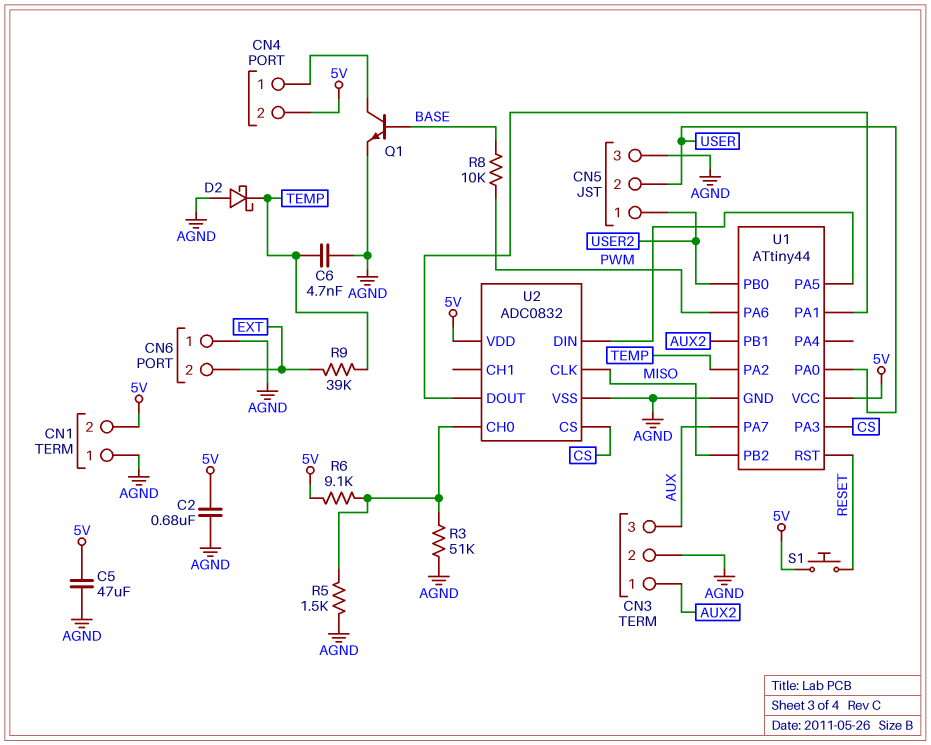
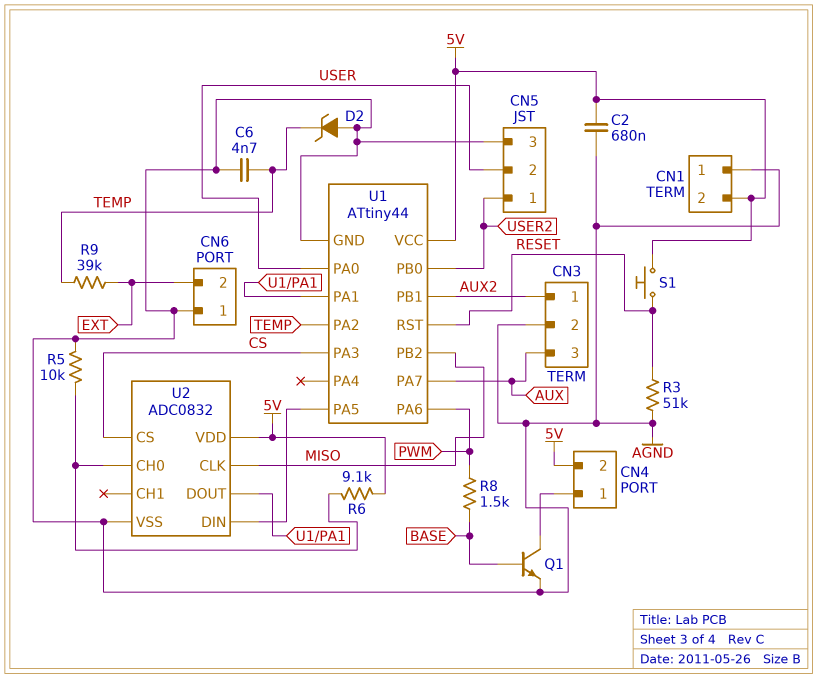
C5: 47uF (5V, AGND) -> none
D2: schottky (A AGND, K TEMP) -> zener (A AGND, K TEMP)
R3: 51k (AGND, U2/CH0) -> 51k (AGND, RESET)
R5: 1.5k (AGND, U2/CH0) -> 10k (AGND, U2/CH0)
R8: 10k (BASE, PWM) -> 1.5k (BASE, PWM)

